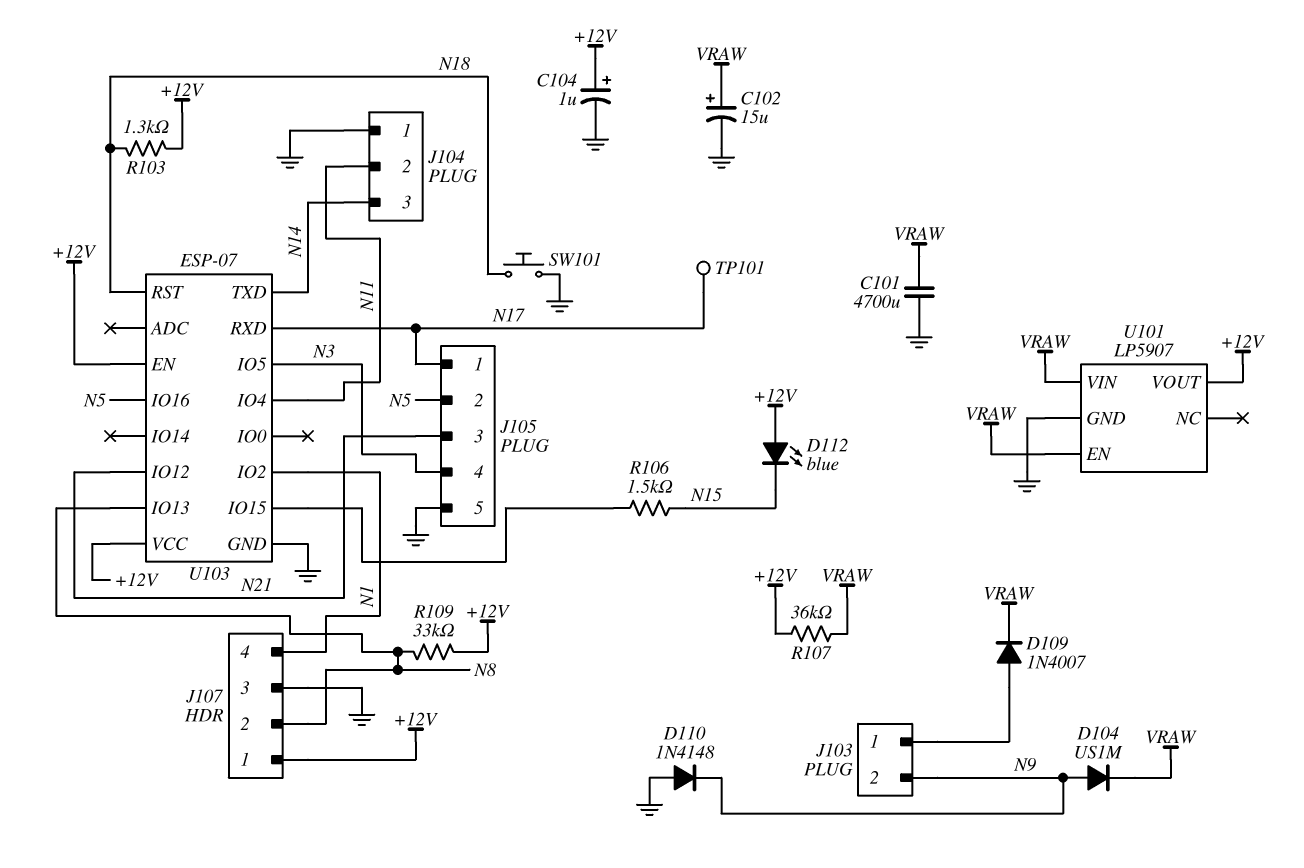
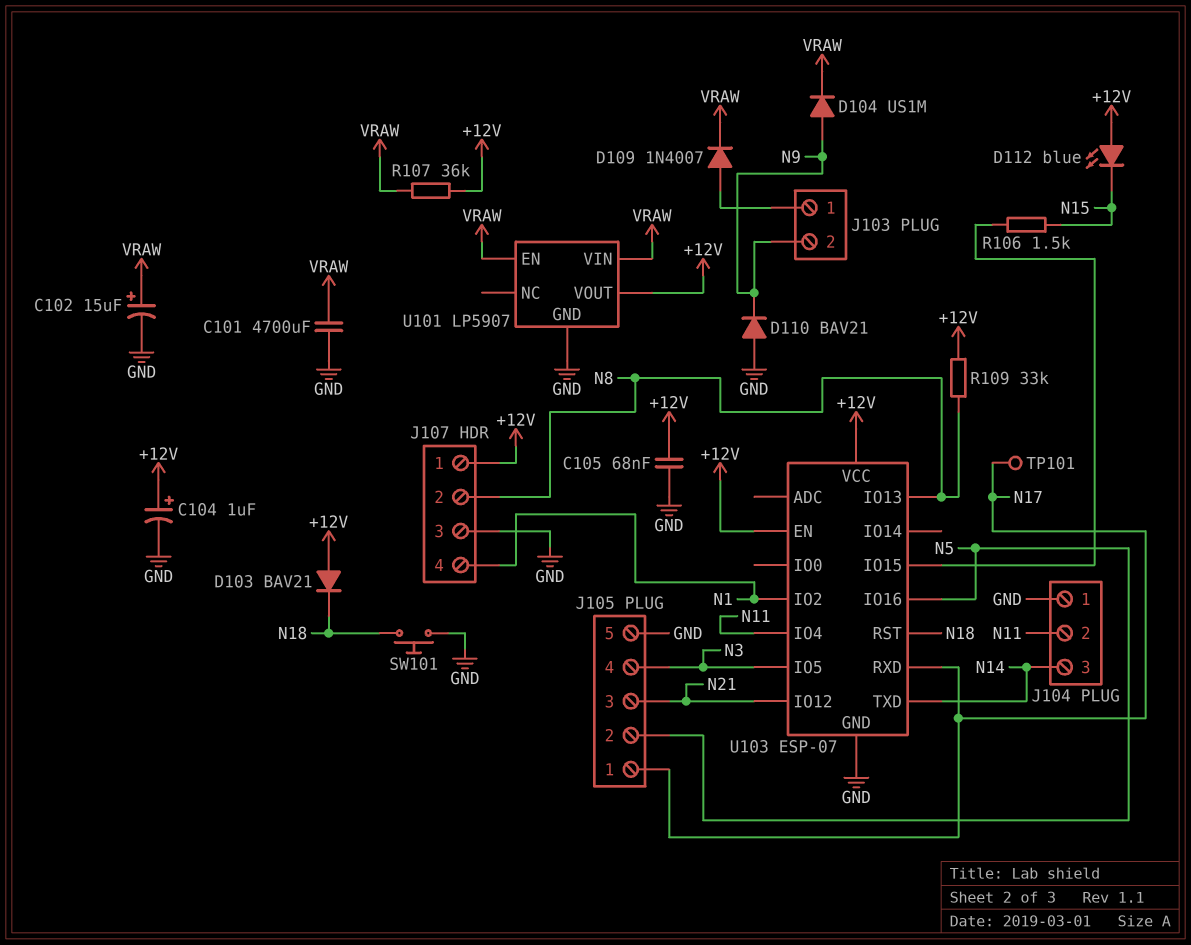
C105: none -> 68nF (+12V, GND)
D103: none -> diode BAV21 (A +12V, K N18)
D110: diode 1N4148 (A GND, K N9) -> diode BAV21 (A GND, K N9)
R103: 1.3k (+12V, N18) -> none

